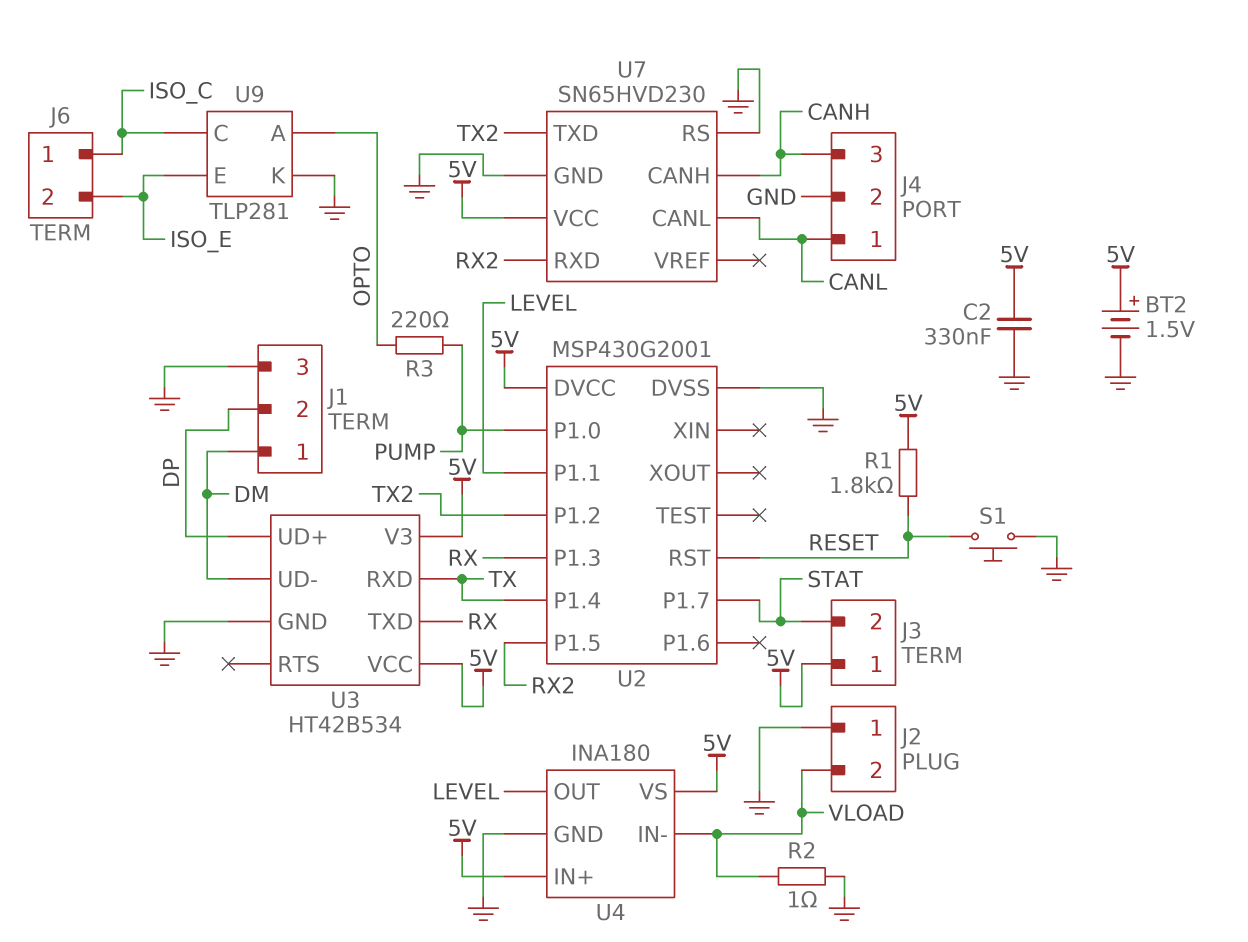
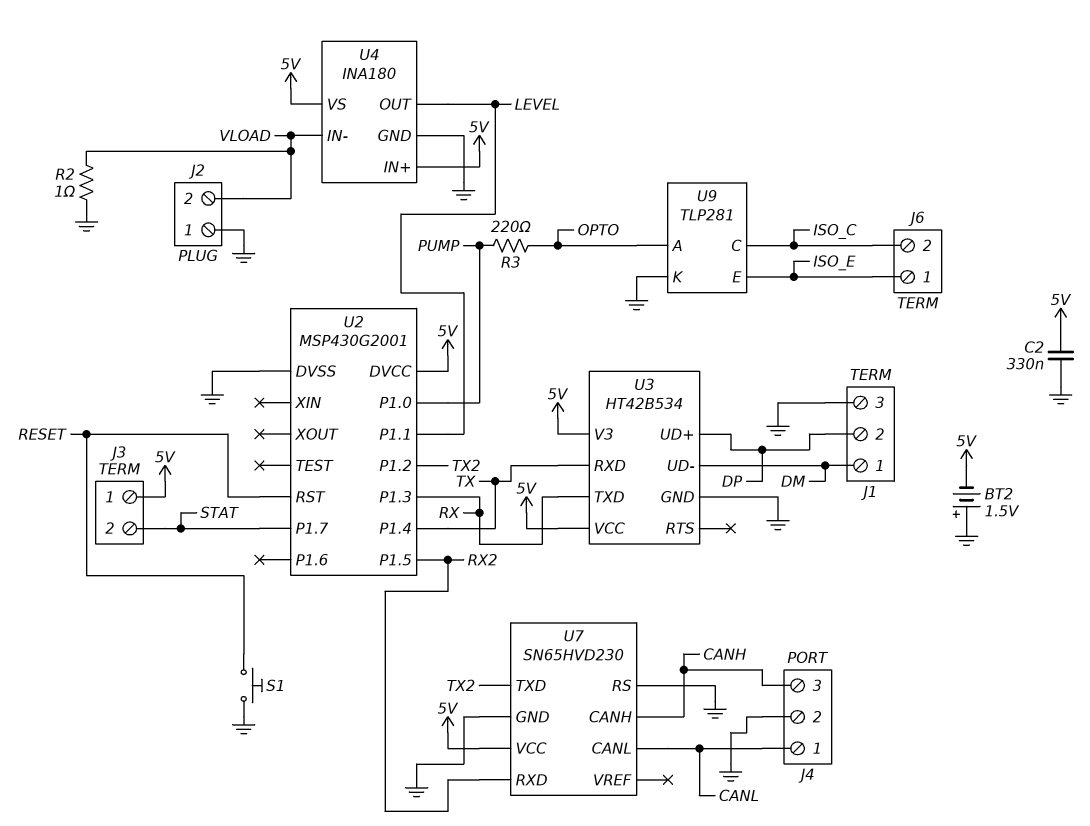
BT2: 1.5V (plus 5V, minus GND) -> 1.5V (plus GND, minus 5V)
J6 pin 1: ISO_C -> ISO_E
J6 pin 2: ISO_E -> ISO_C
R1: 1.8k (5V, RESET) -> none

